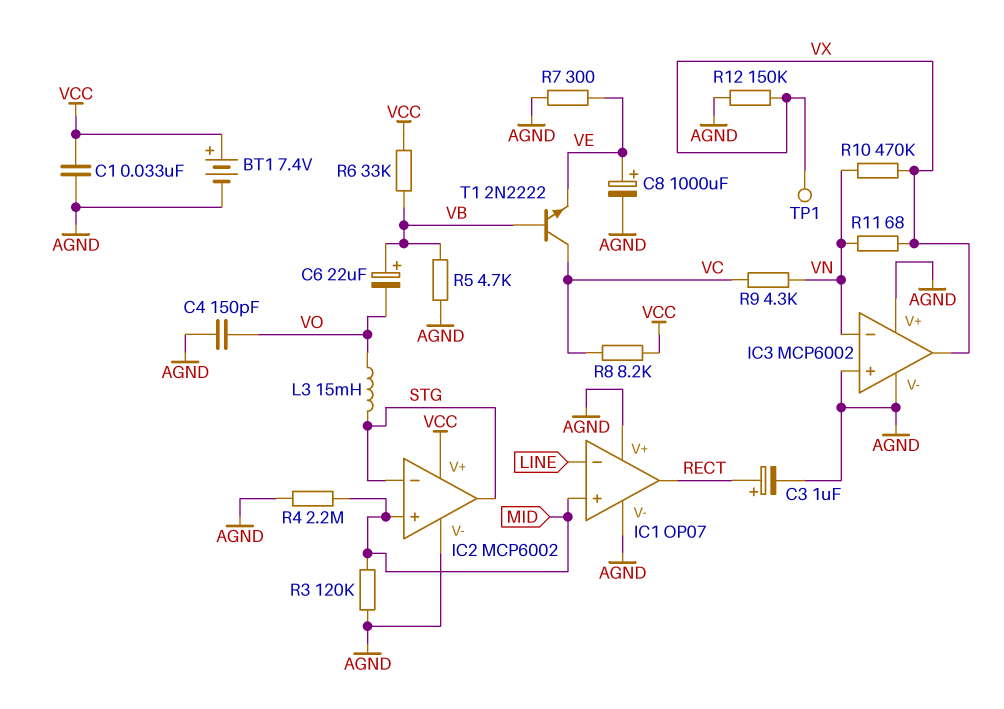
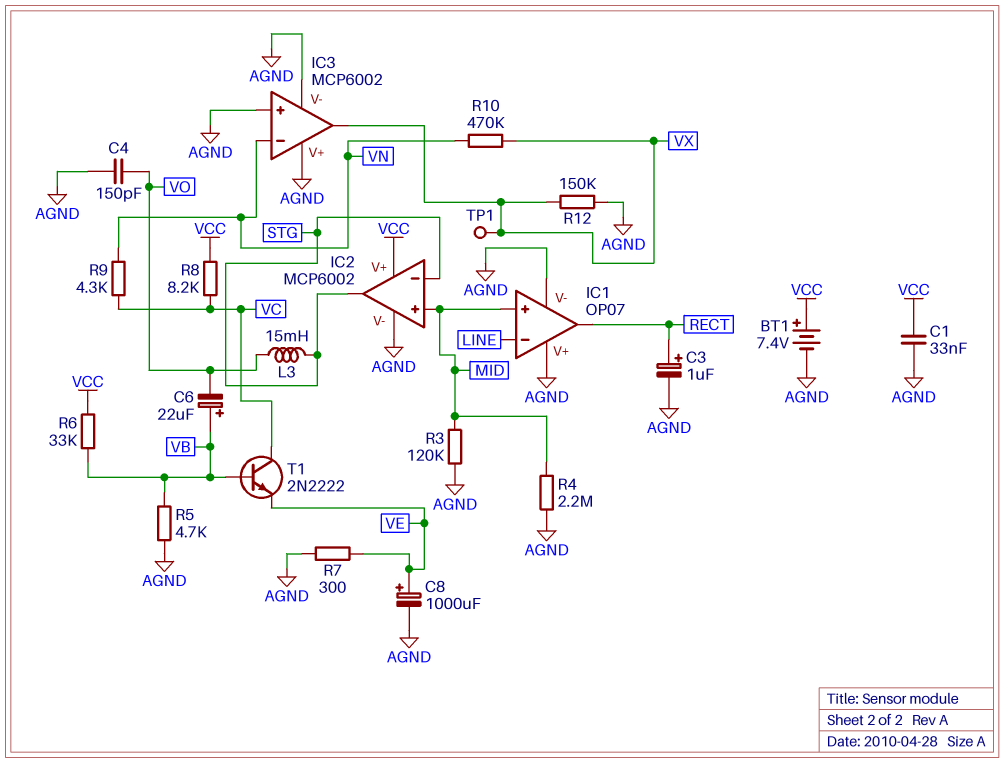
R11: 68 (VN, VX) -> none

